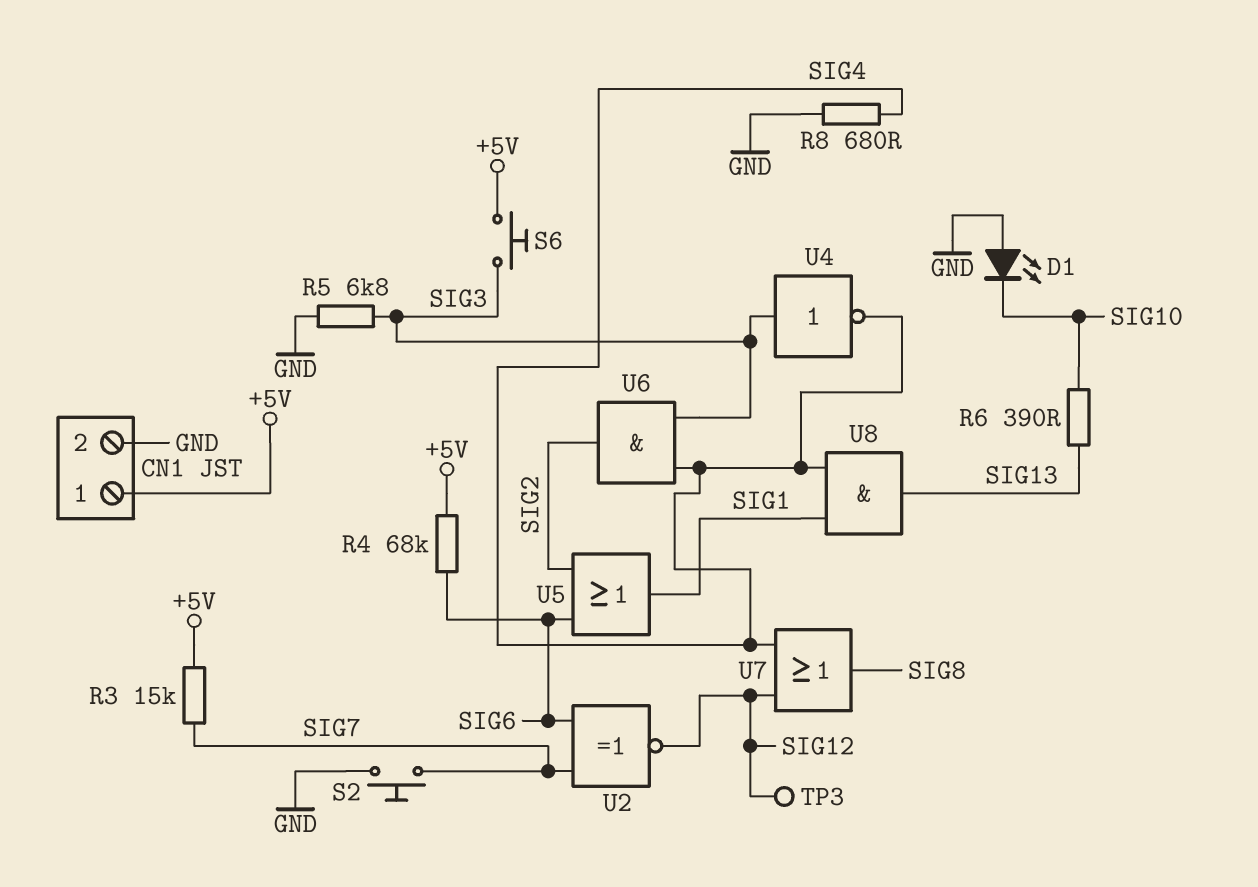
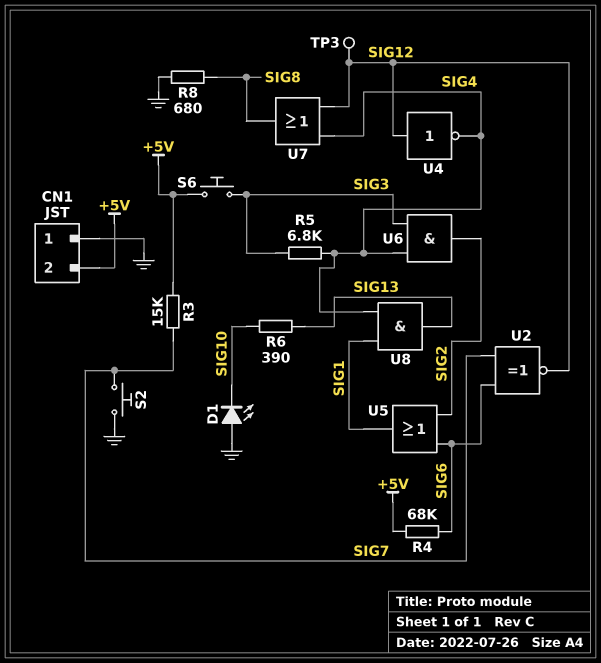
CN1 pin 1: +5V -> GND
CN1 pin 2: GND -> +5V
R5: 6.8k (GND, SIG3) -> 6.8k (SIG3, SIG4)
R8: 680 (GND, SIG4) -> 680 (GND, SIG8)
U4: NOT (in SIG3, out SIG4) -> NOT (in SIG12, out SIG4)

